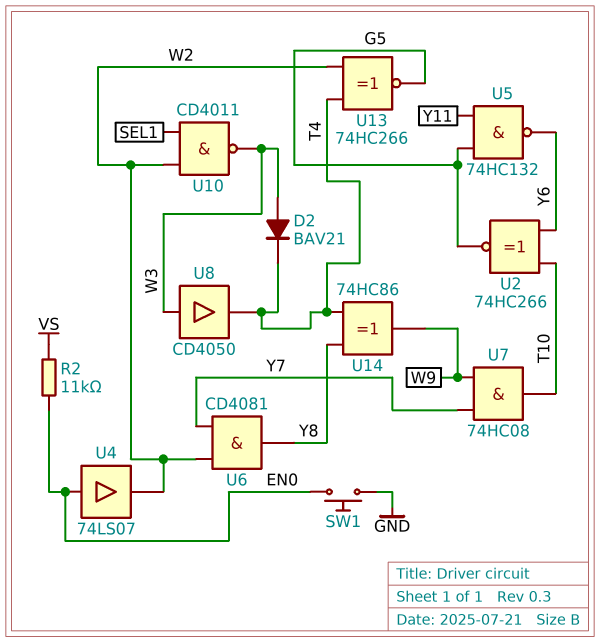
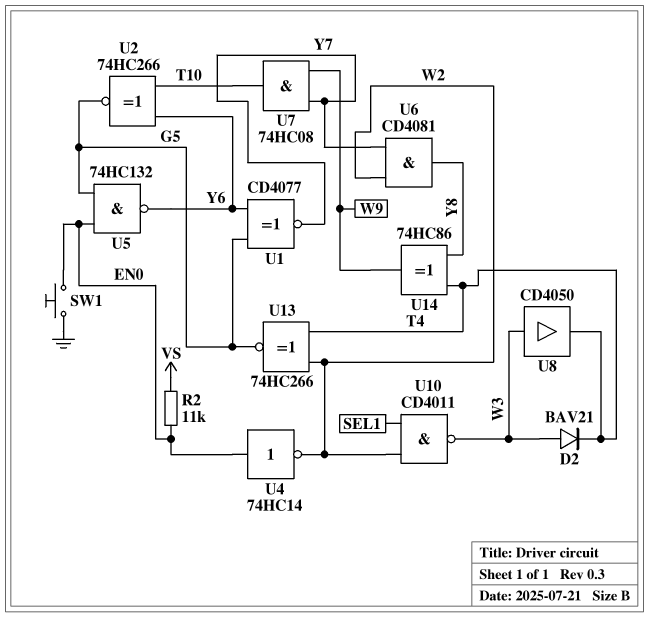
U1: none -> XNOR CD4077 (in G5, in Y6, out Y7)
U4: buffer 74LS07 (in EN0, out W2) -> NOT 74HC14 (in EN0, out W2)
U5: NAND 74HC132 (in G5, in Y11, out Y6) -> NAND 74HC132 (in EN0, in G5, out Y6)

